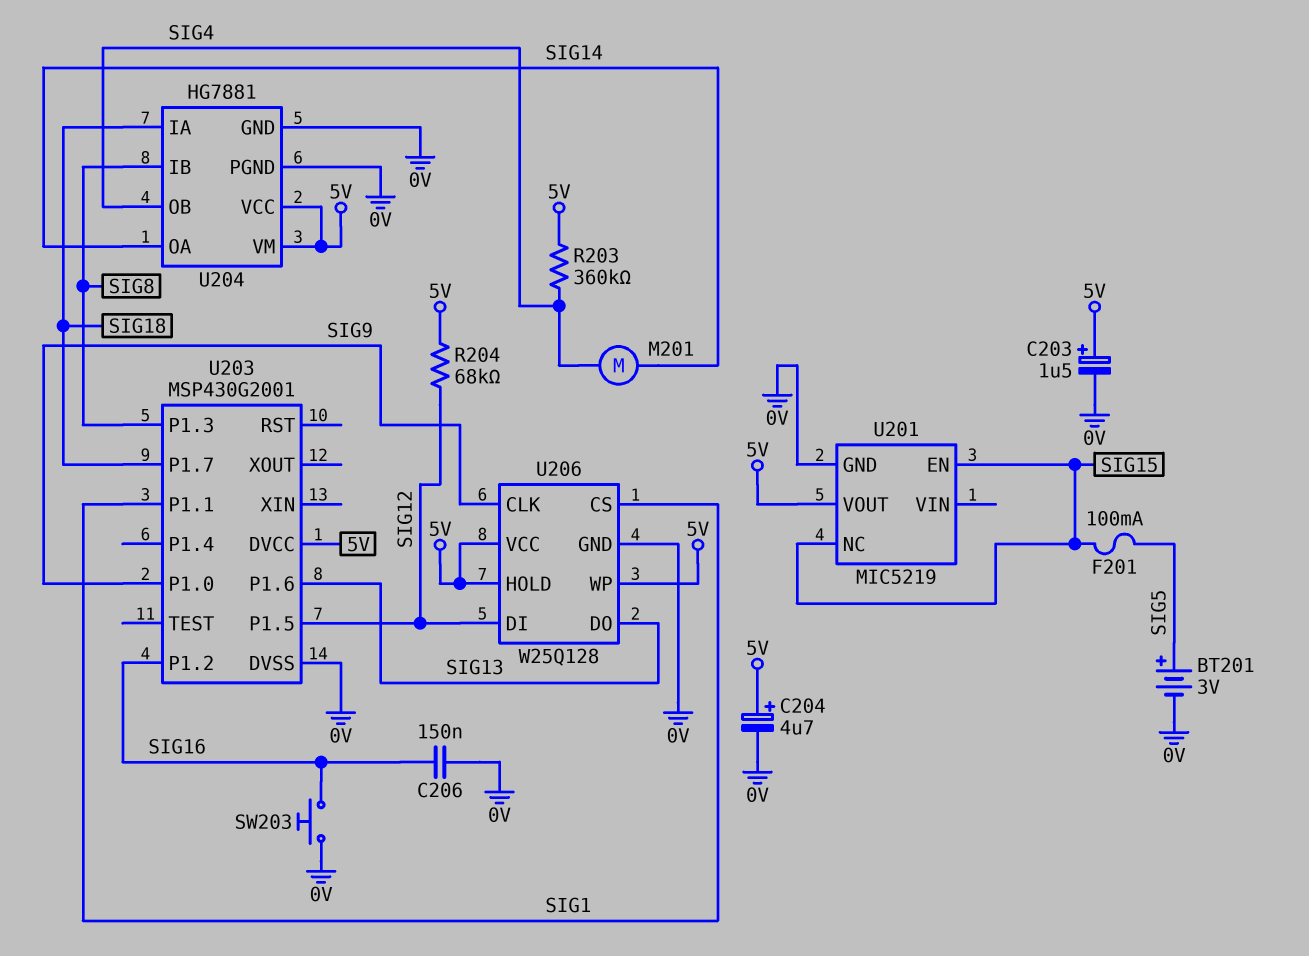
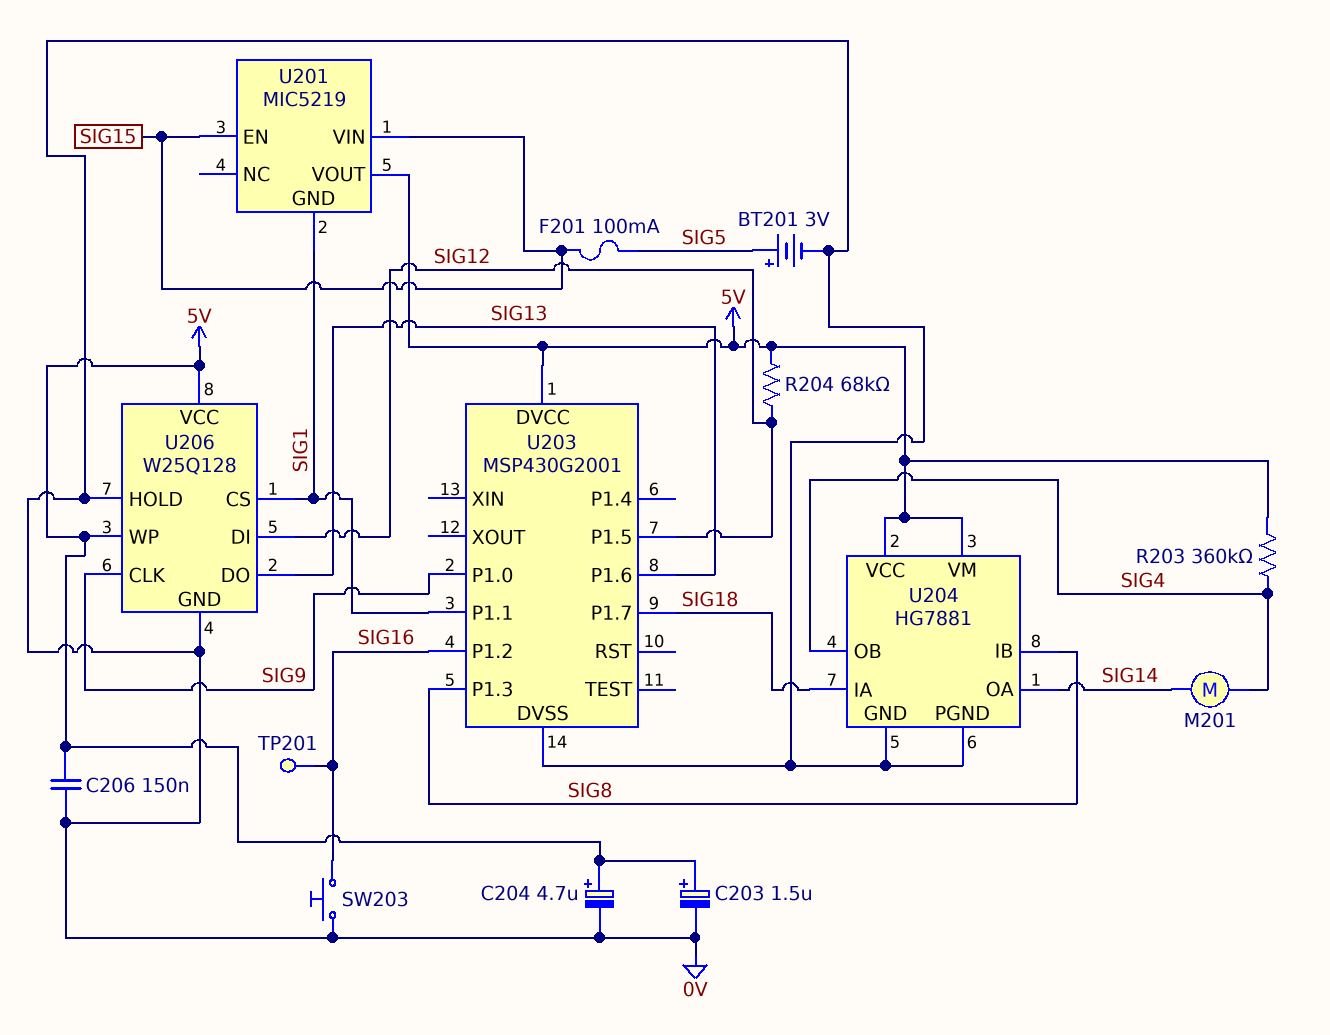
C206: 150nF (0V, SIG16) -> 150nF (0V, 5V)
TP201: none -> test point (SIG16)
U201 pin GND: 0V -> SIG1
U201 pin NC: SIG15 -> none
U201 pin VIN: none -> SIG15
U206 pin HOLD: 5V -> 0V

